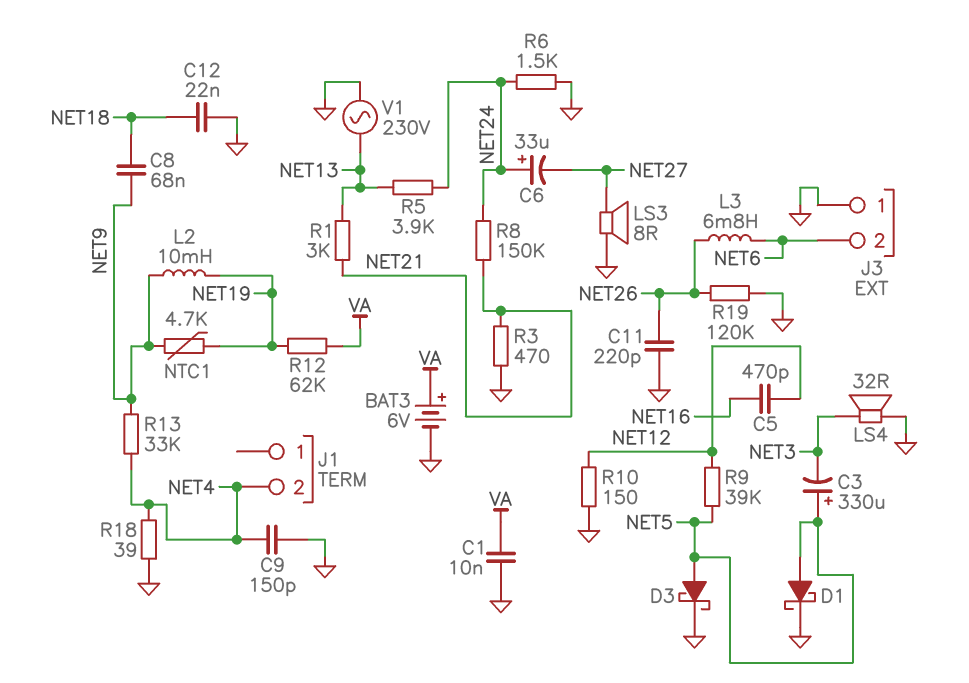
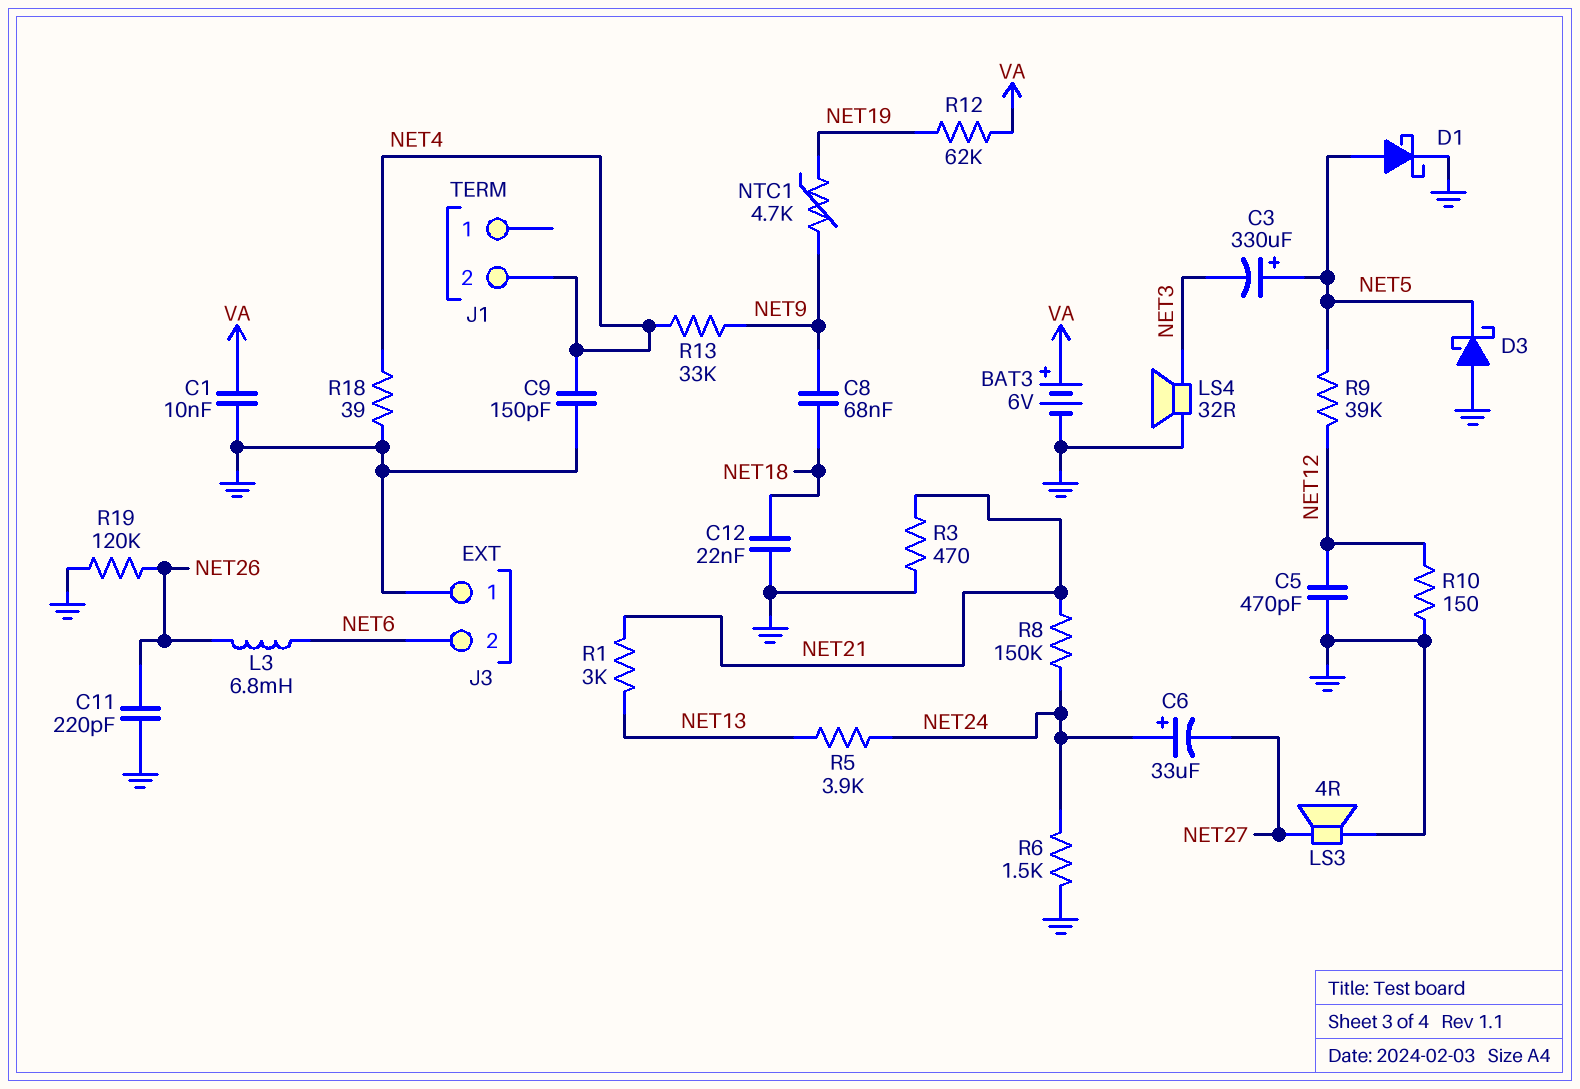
C5: 470pF (NET12, NET16) -> 470pF (GND, NET12)
D3: schottky (A NET5, K GND) -> schottky (A GND, K NET5)
L2: 10mH (NET9, NET19) -> none
LS3: speaker 8R (GND, NET27) -> speaker 4R (GND, NET27)
V1: AC 230V (GND, NET13) -> none

